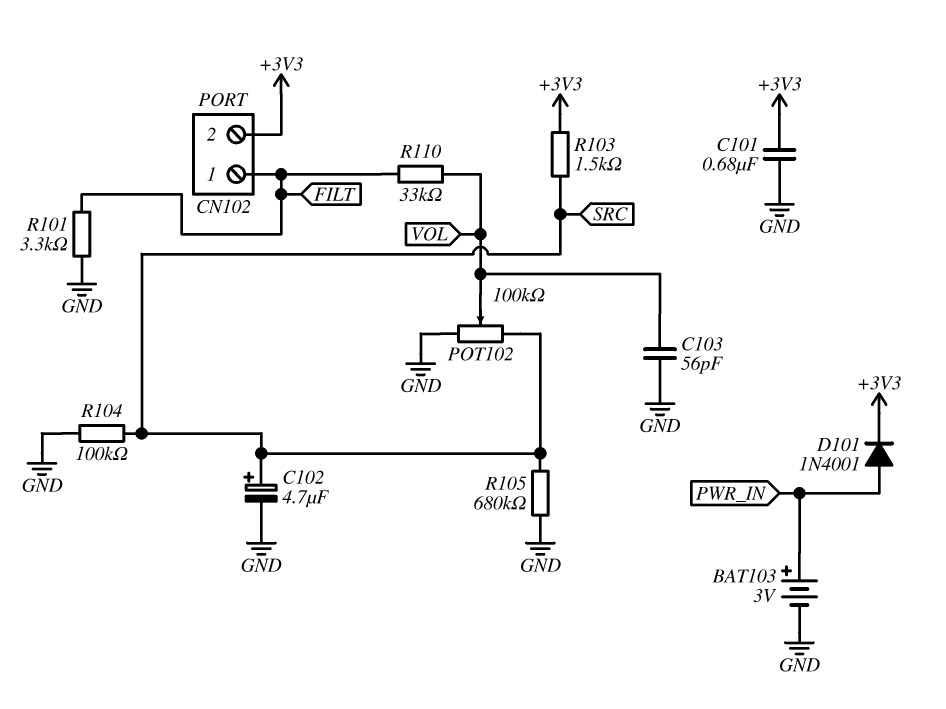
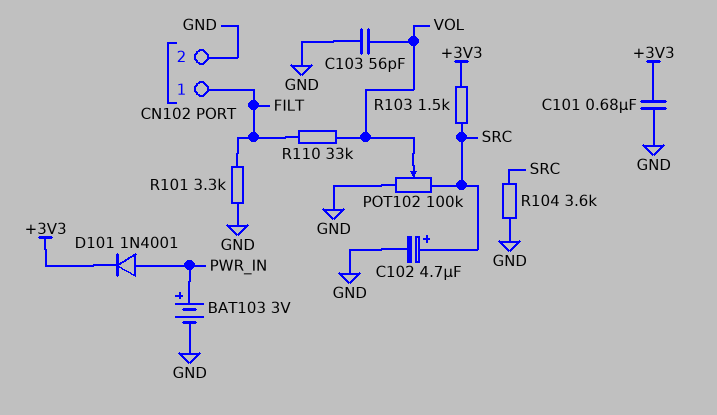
CN102 pin 2: +3V3 -> GND
R104: 100k (GND, SRC) -> 3.6k (GND, SRC)
R105: 680k (GND, SRC) -> none

